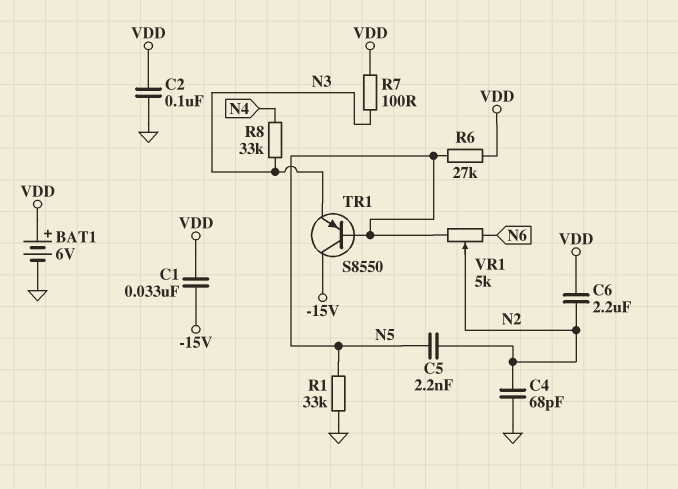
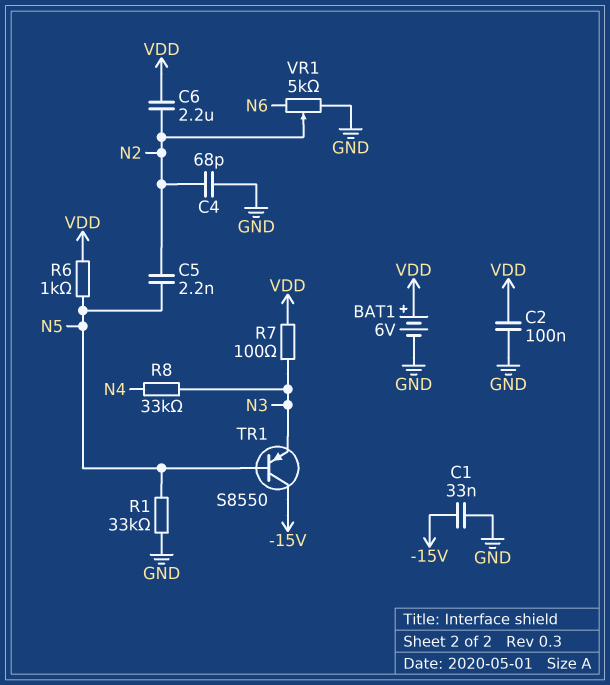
C1: 33nF (-15V, VDD) -> 33nF (-15V, GND)
R6: 27k (N5, VDD) -> 1k (N5, VDD)
VR1: 5k (N5, N6, wiper N2) -> 5k (GND, N6, wiper N2)

